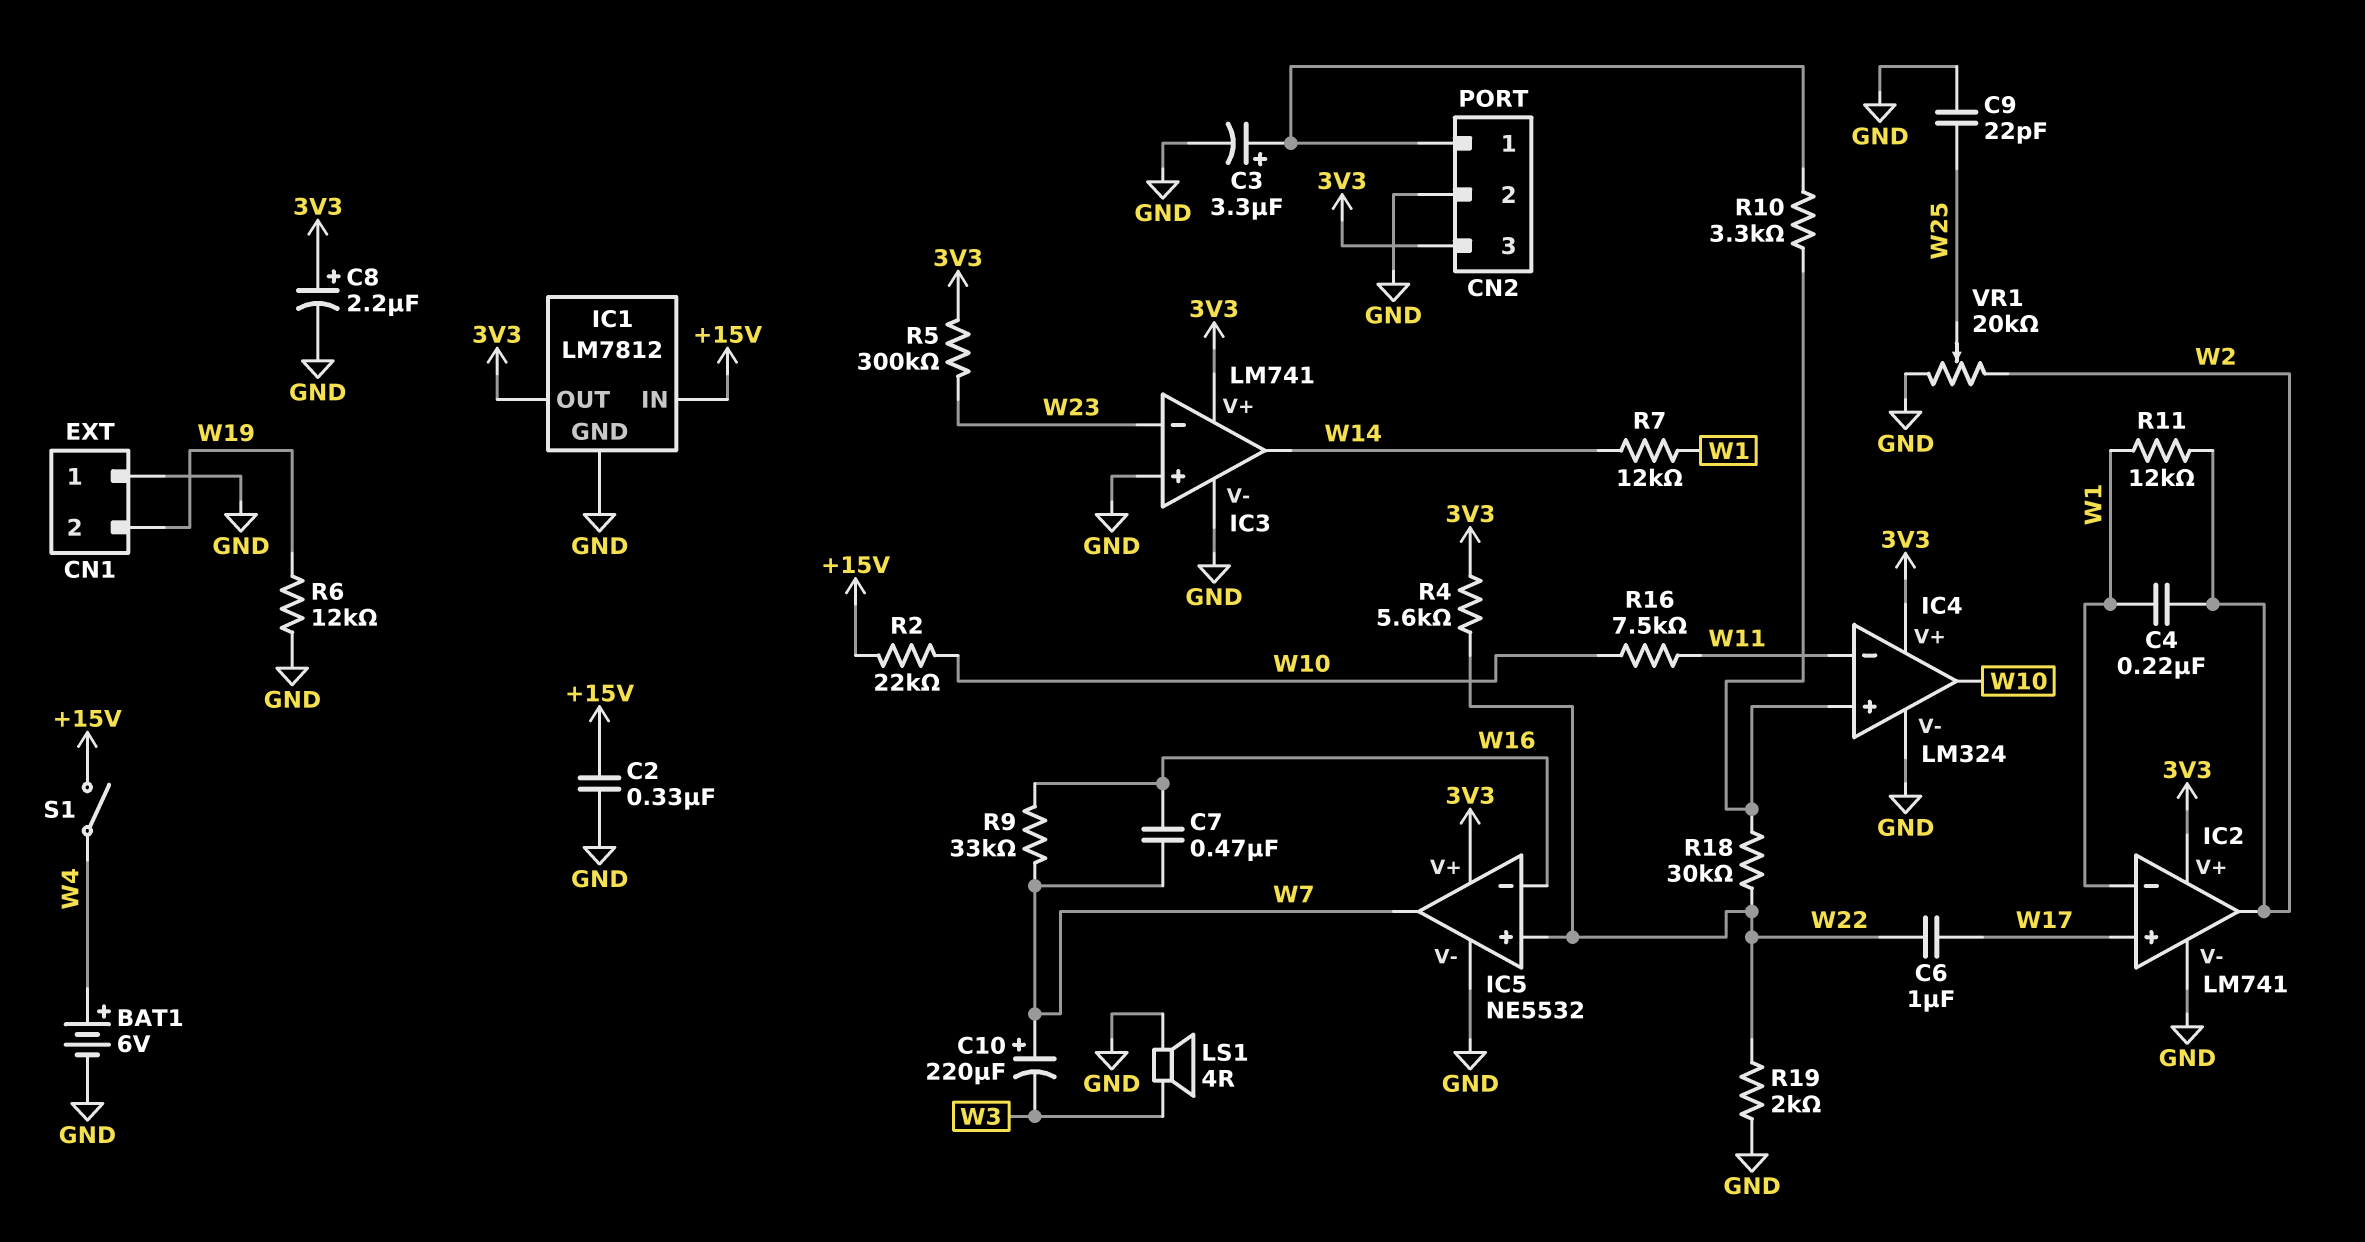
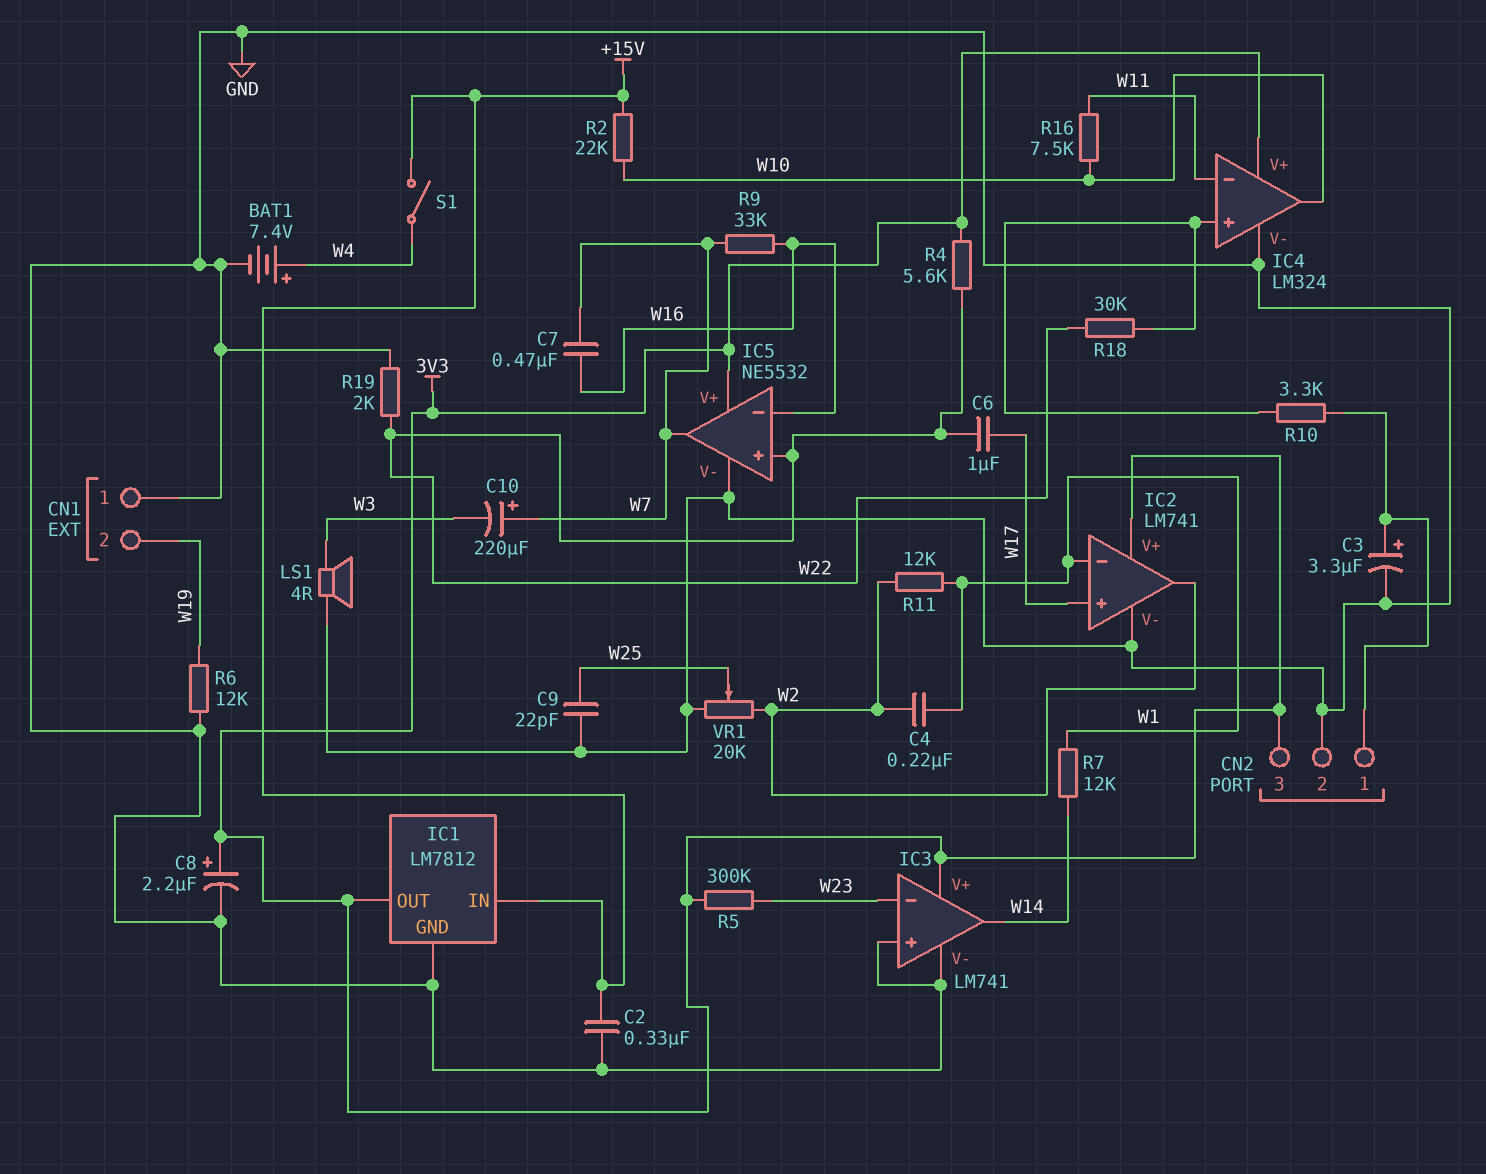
BAT1: 6V (plus W4, minus GND) -> 7.4V (plus W4, minus GND)

